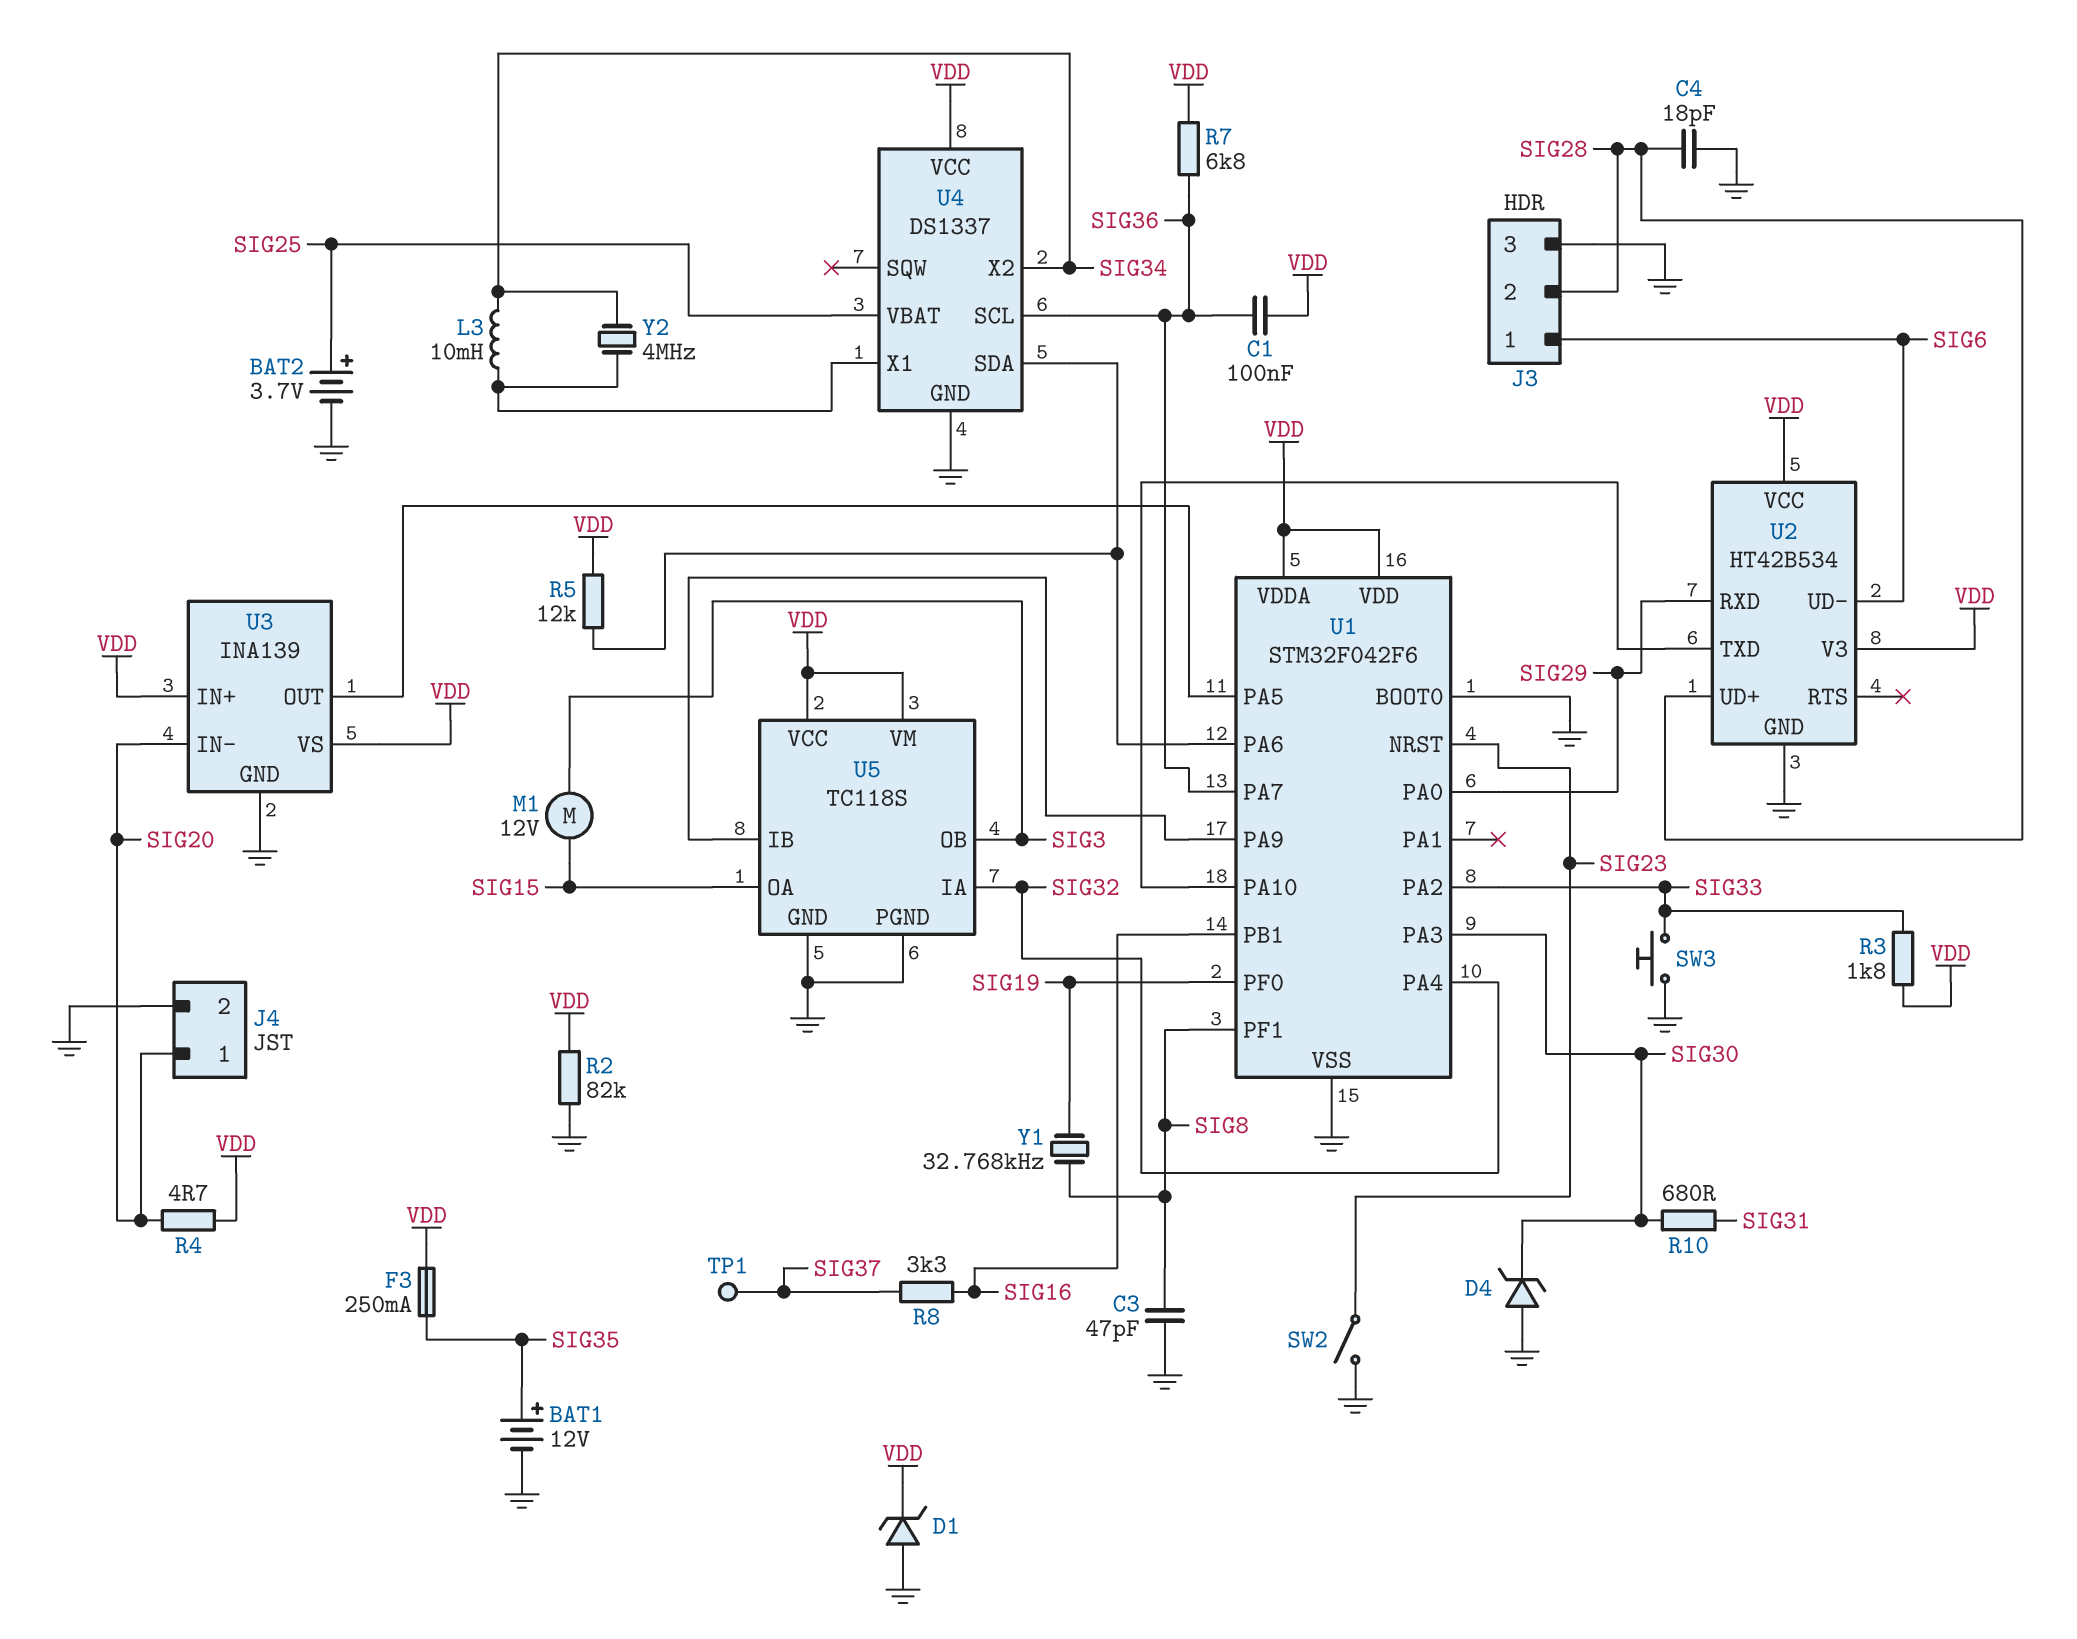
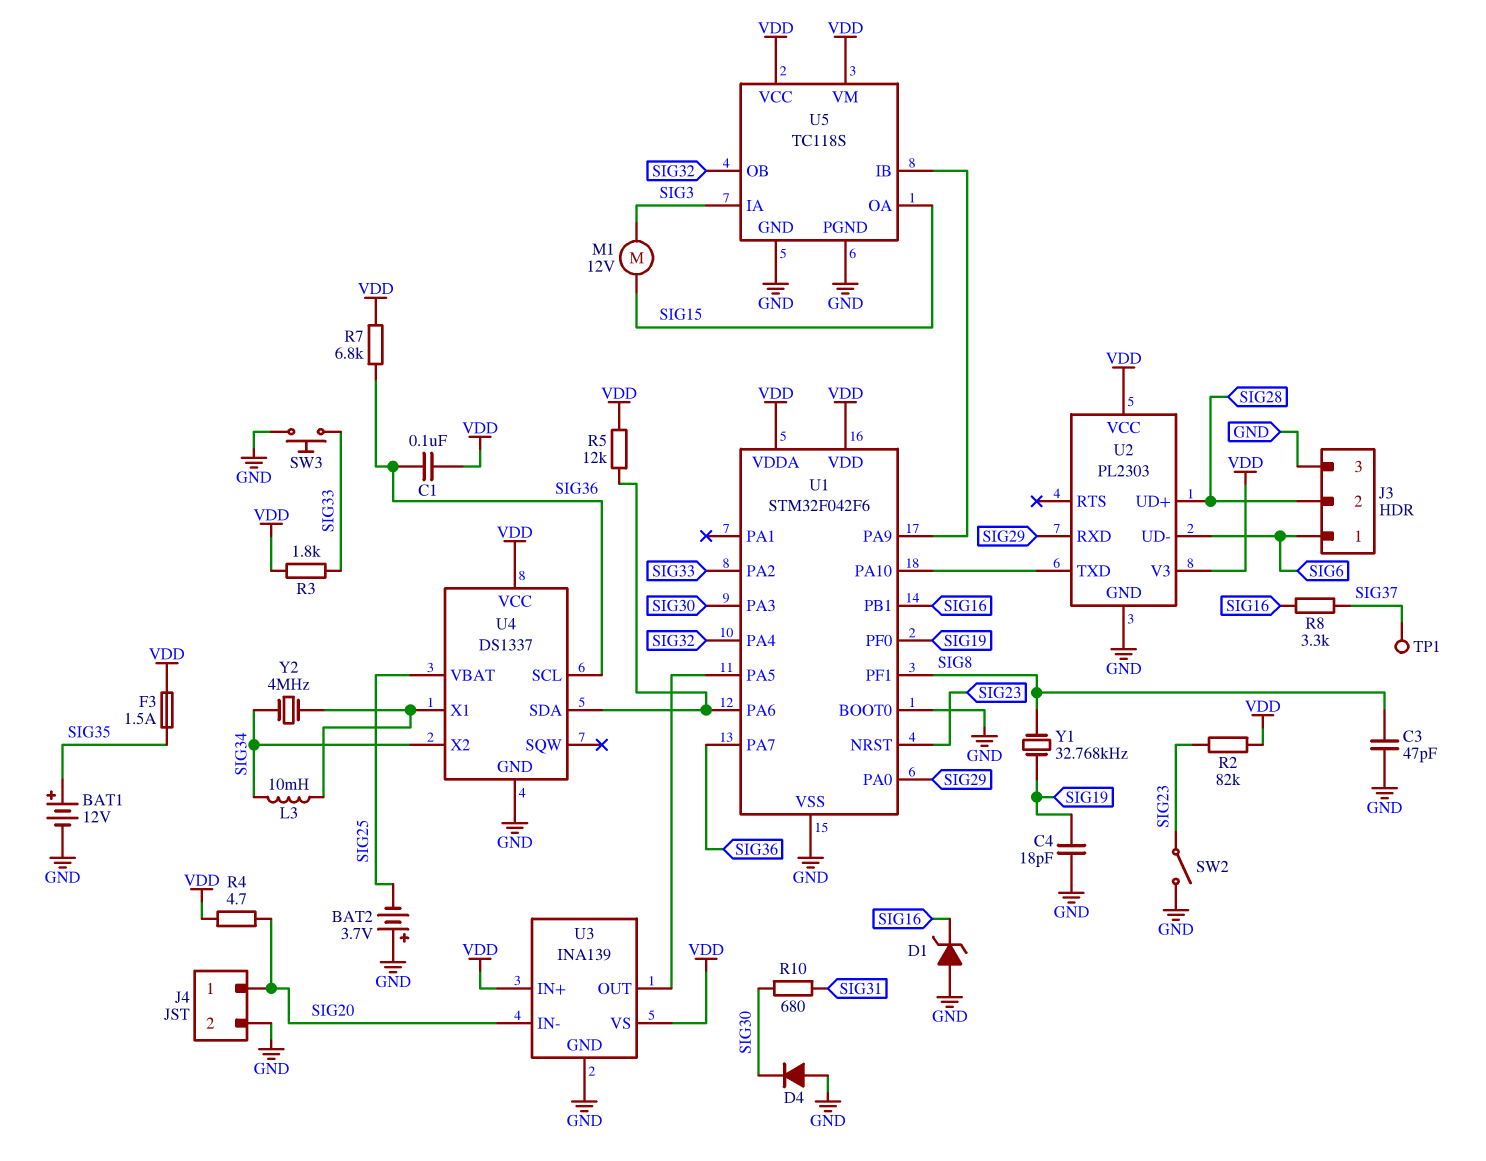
BAT2: 3.7V (plus SIG25, minus GND) -> 3.7V (plus GND, minus SIG25)
C4: 18pF (GND, SIG28) -> 18pF (GND, SIG19)
D1: zener (A GND, K VDD) -> zener (A GND, K SIG16)
D4: zener (A GND, K SIG30) -> diode (A GND, K SIG30)
F3: 250mA (SIG35, VDD) -> 1.5A (SIG35, VDD)
R2: 82k (GND, VDD) -> 82k (SIG23, VDD)
U2: HT42B534 -> PL2303
U5 pin IA: SIG32 -> SIG3
U5 pin OB: SIG3 -> SIG32

